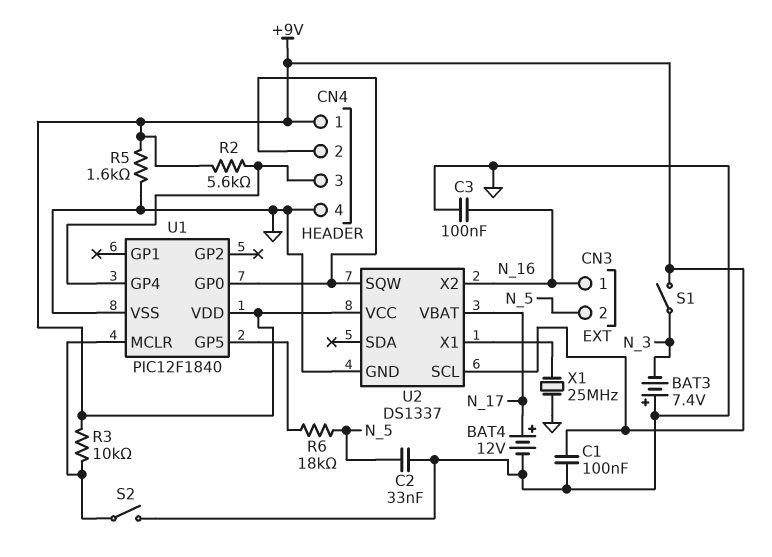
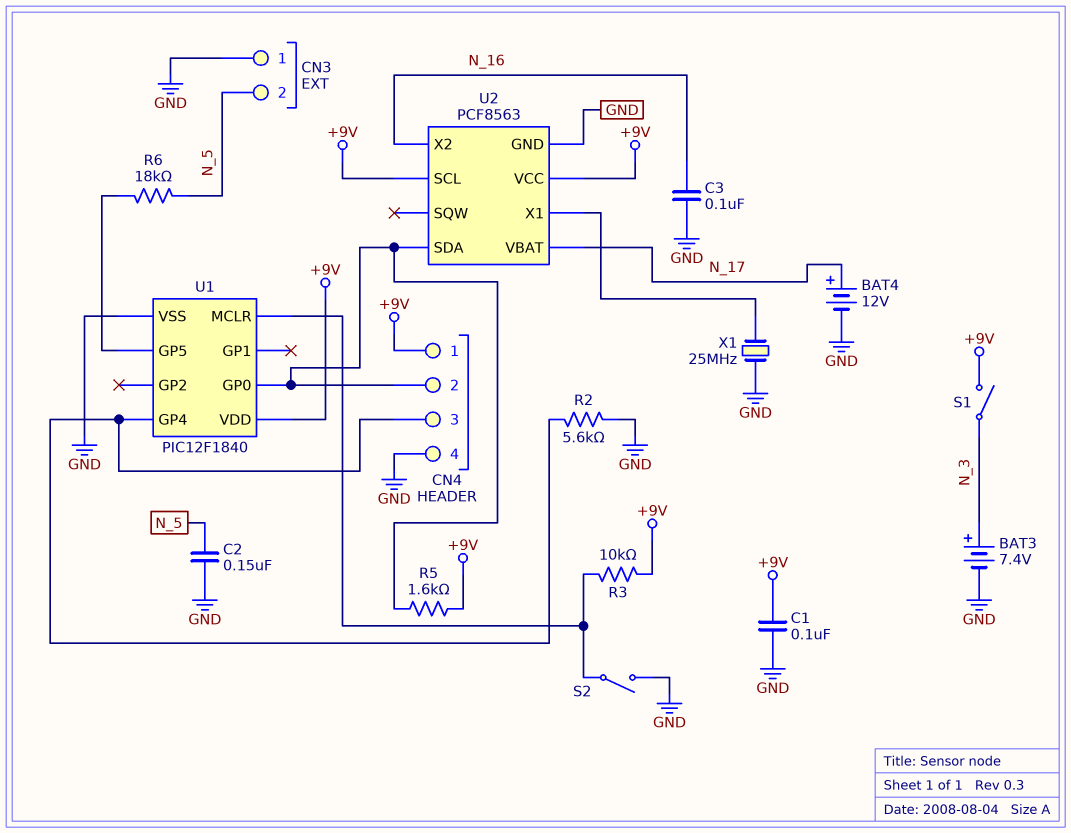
BAT3: 7.4V (plus GND, minus N_3) -> 7.4V (plus N_3, minus GND)
C2: 33nF (GND, N_5) -> 150nF (GND, N_5)
CN3 pin 1: N_16 -> GND
R2: 5.6k (+9V, CN4/3) -> 5.6k (CN4/3, GND)
R5: 1.6k (+9V, GND) -> 1.6k (+9V, CN4/2)
U2: DS1337 -> PCF8563
U2 pin SDA: none -> CN4/2
U2 pin SQW: CN4/2 -> none

